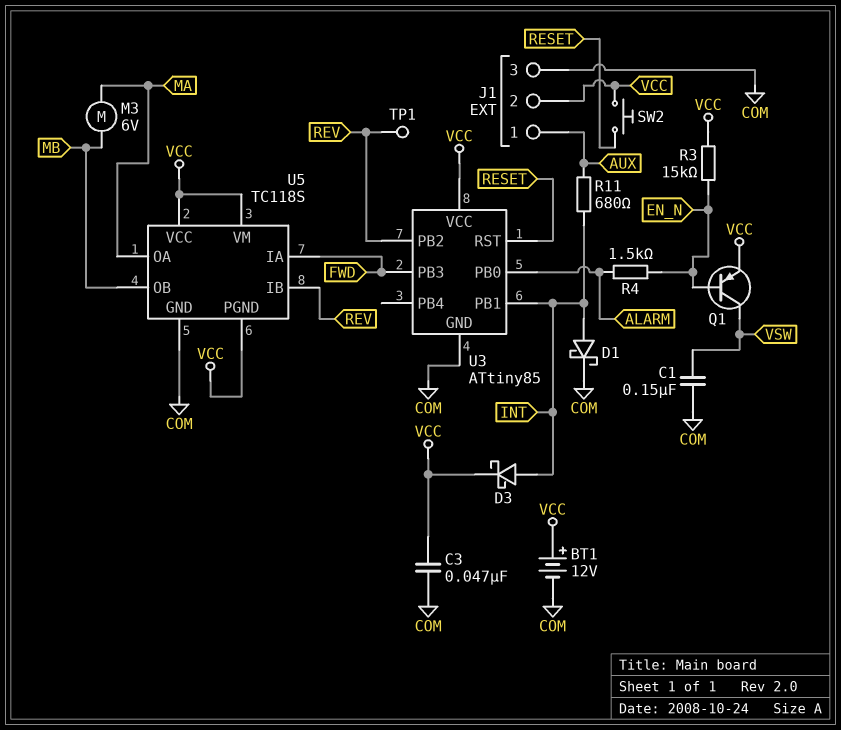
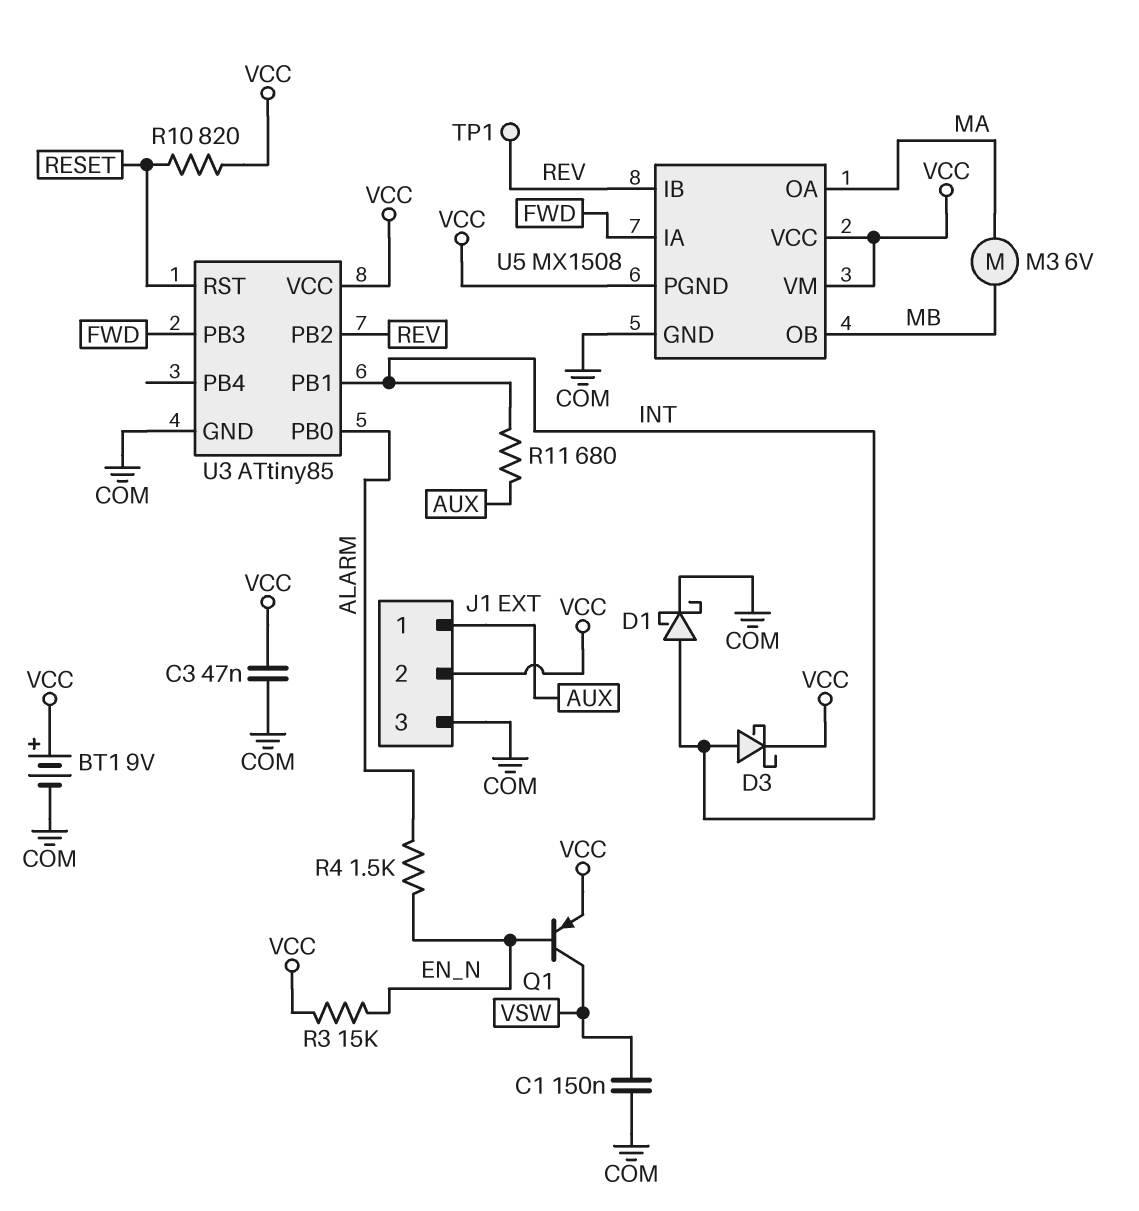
BT1: 12V (plus VCC, minus COM) -> 9V (plus VCC, minus COM)
R10: none -> 820 (RESET, VCC)
SW2: button (RESET, VCC) -> none
U5: TC118S -> MX1508

